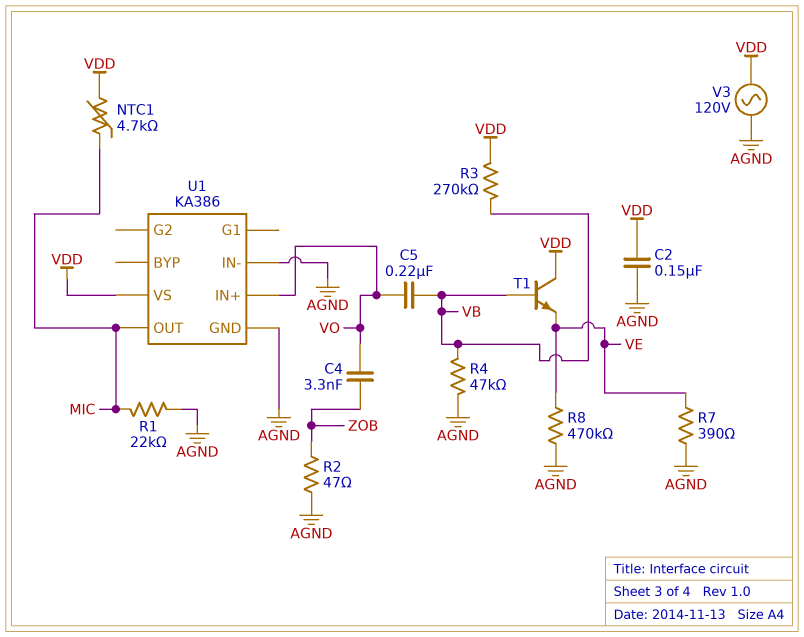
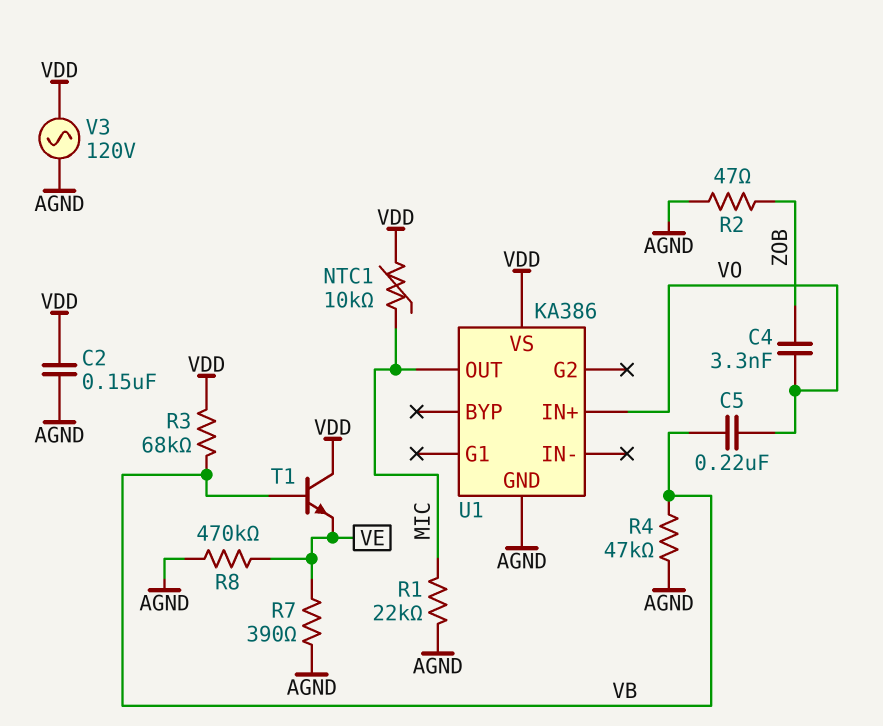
NTC1: 4.7k (MIC, VDD) -> 10k (MIC, VDD)
R3: 270k (VB, VDD) -> 68k (VB, VDD)
U1 pin IN-: AGND -> none

